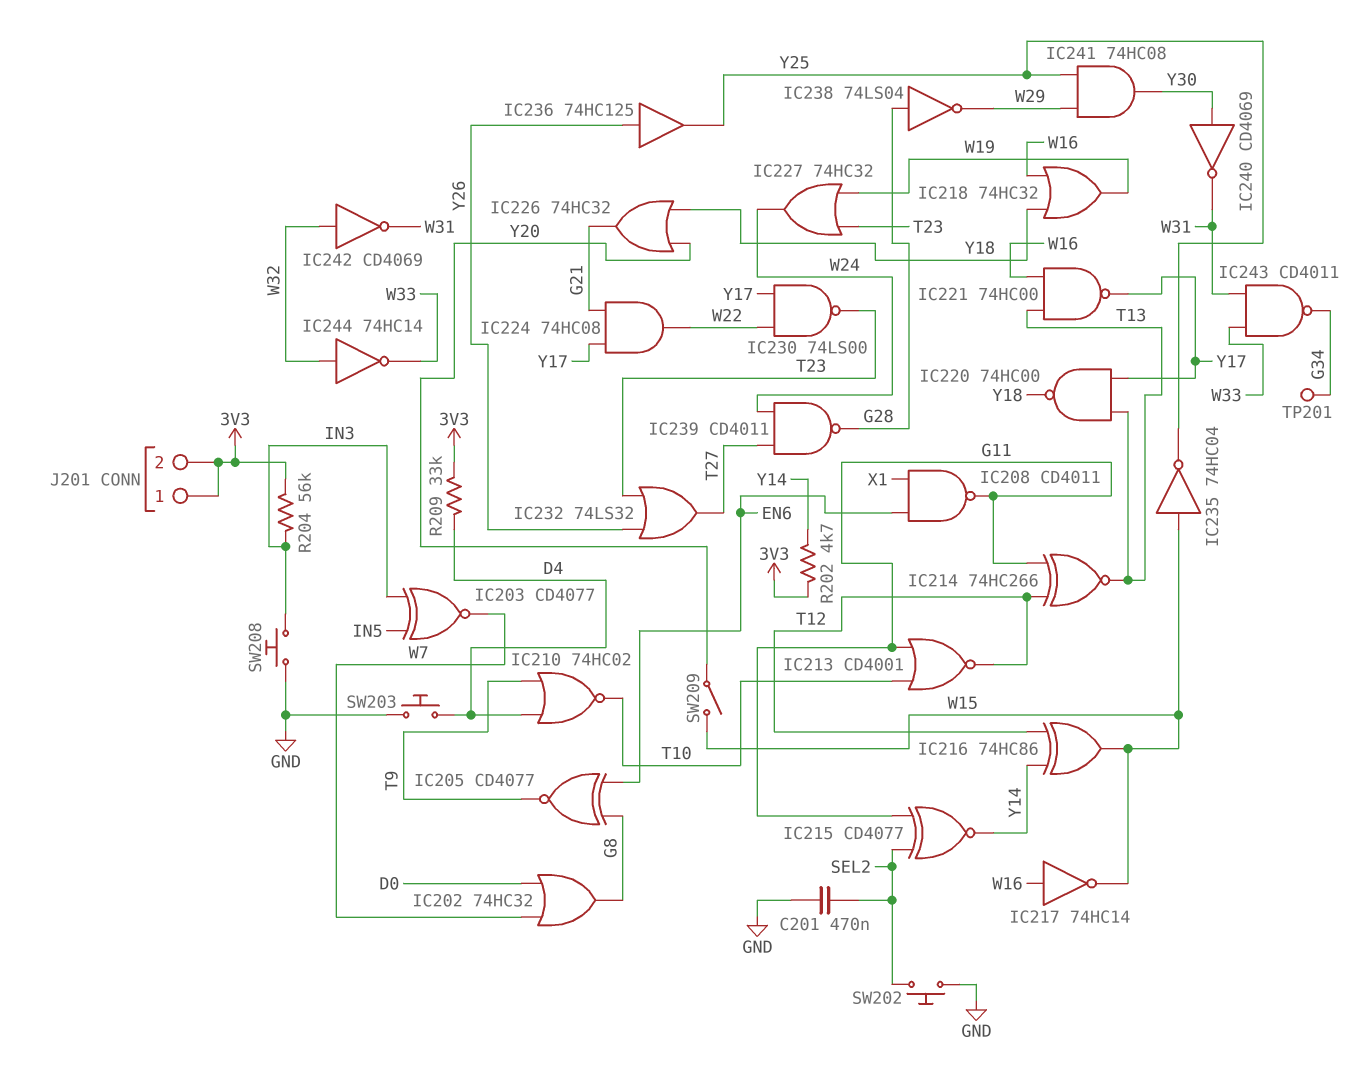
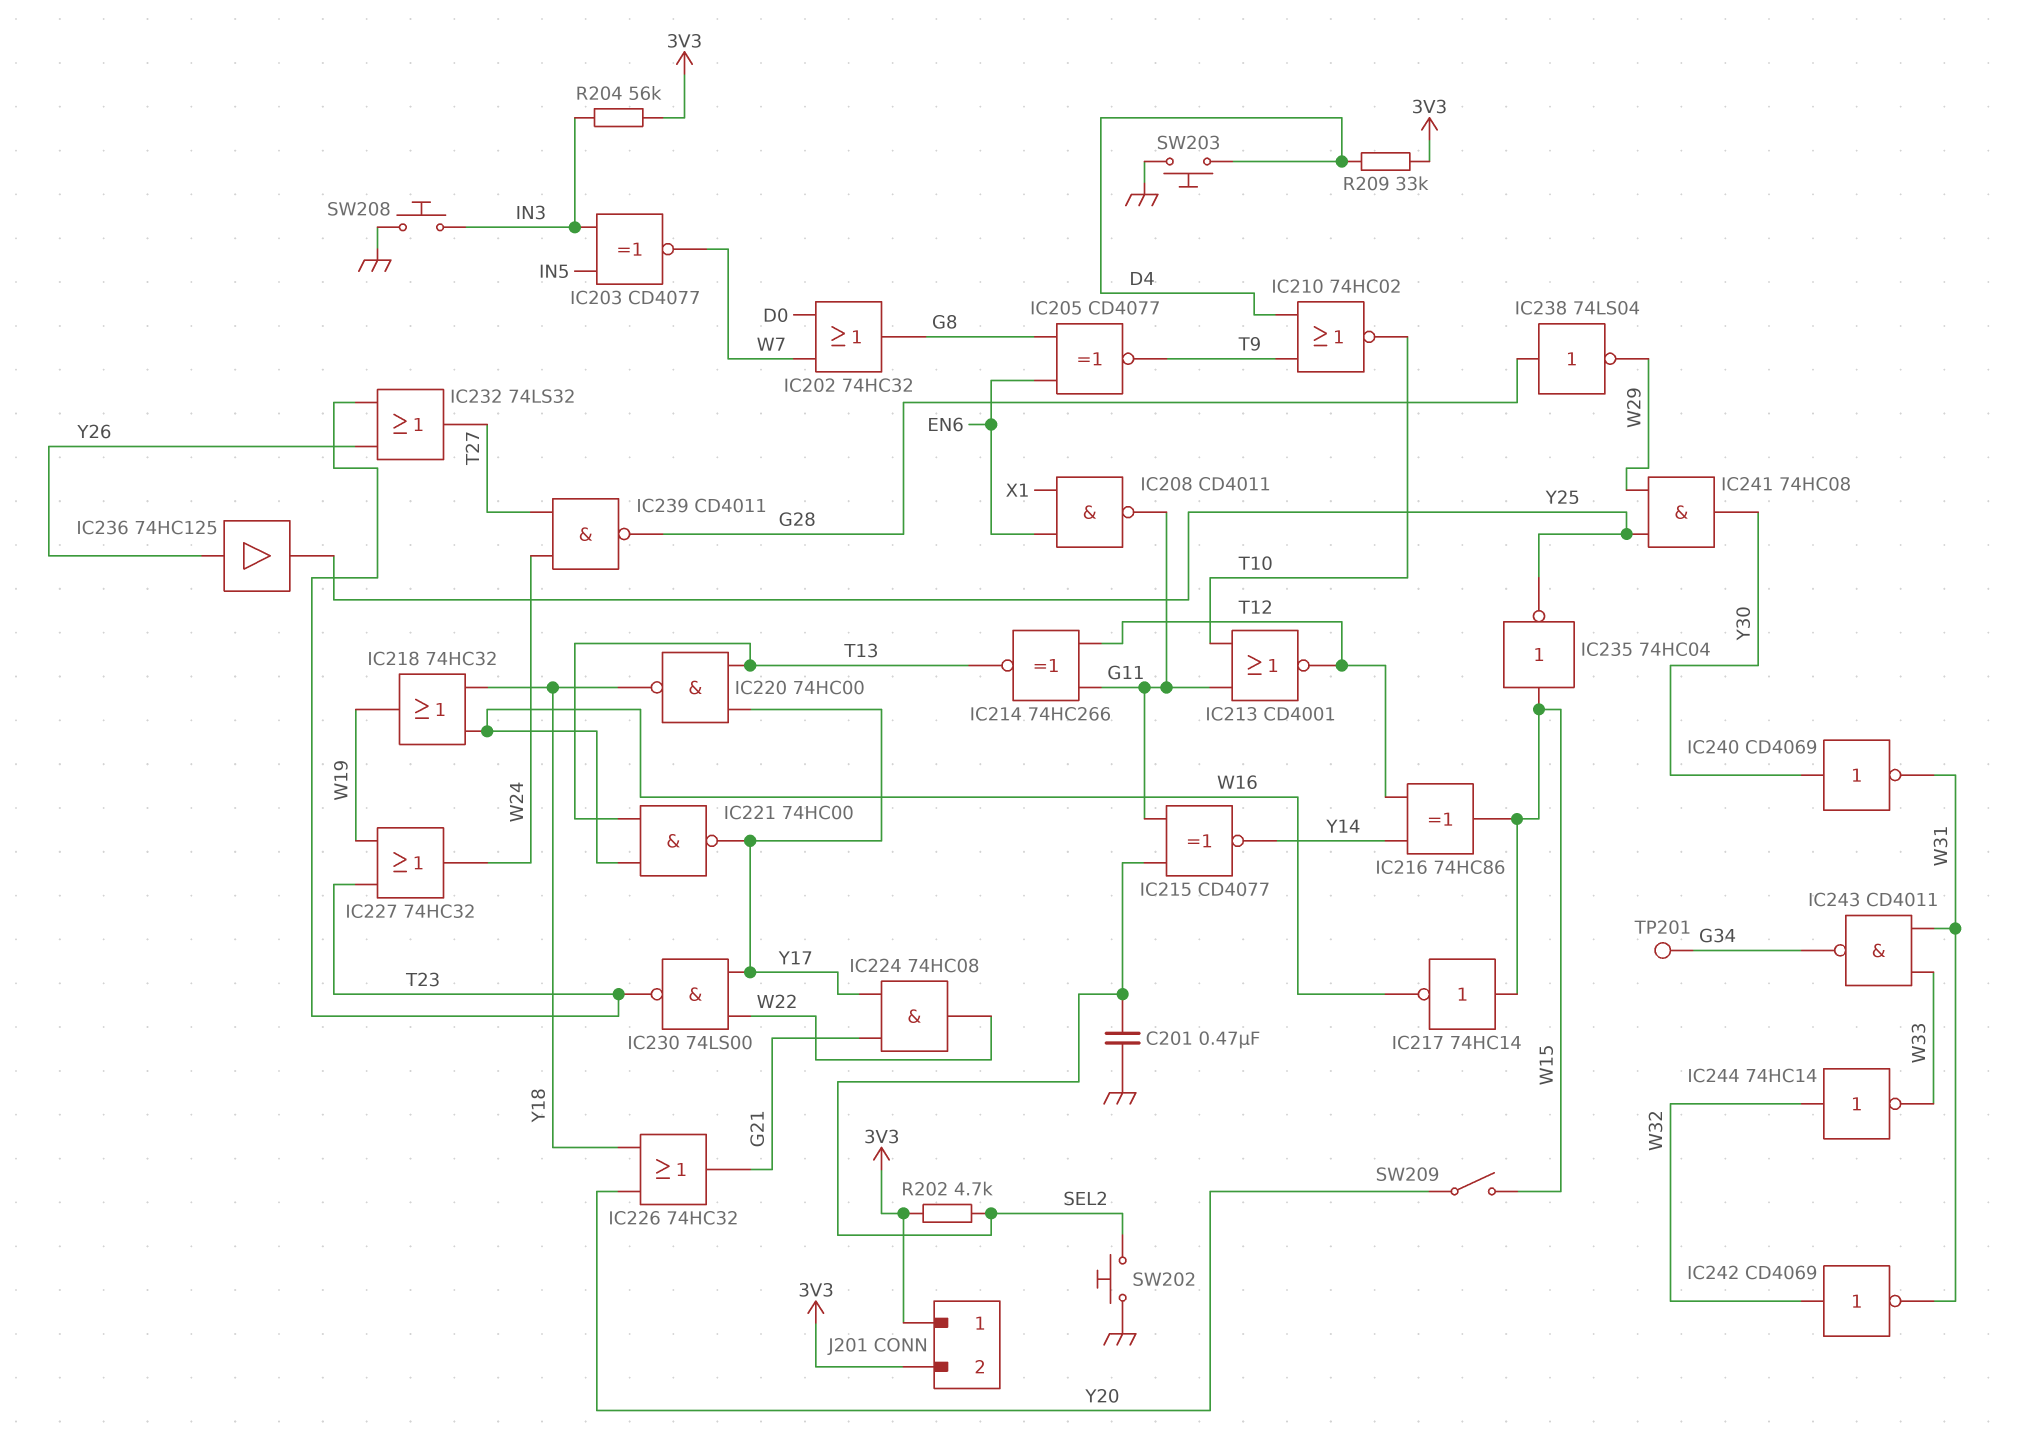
IC217: NOT 74HC14 (in W16, out W15) -> NOT 74HC14 (in W15, out W16)
R202: 4.7k (3V3, Y14) -> 4.7k (3V3, SEL2)

